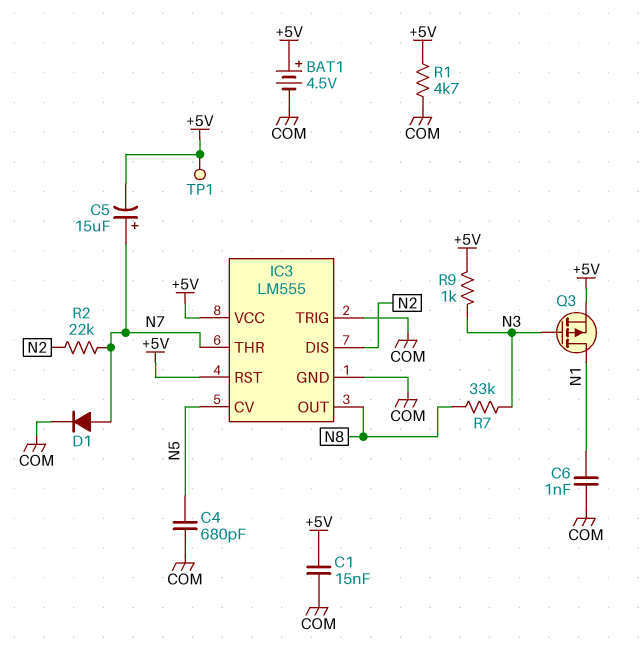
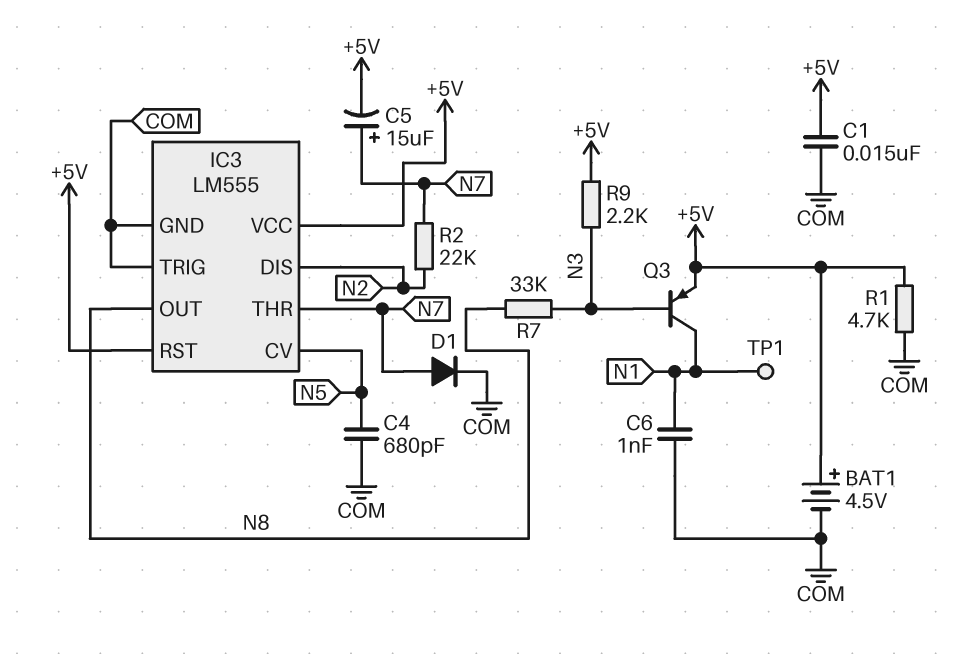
Q3: PMOS (G N3, D N1, S +5V) -> PNP (B N3, C N1, E +5V)
R9: 1k (+5V, N3) -> 2.2k (+5V, N3)
TP1: test point (+5V) -> test point (N1)

